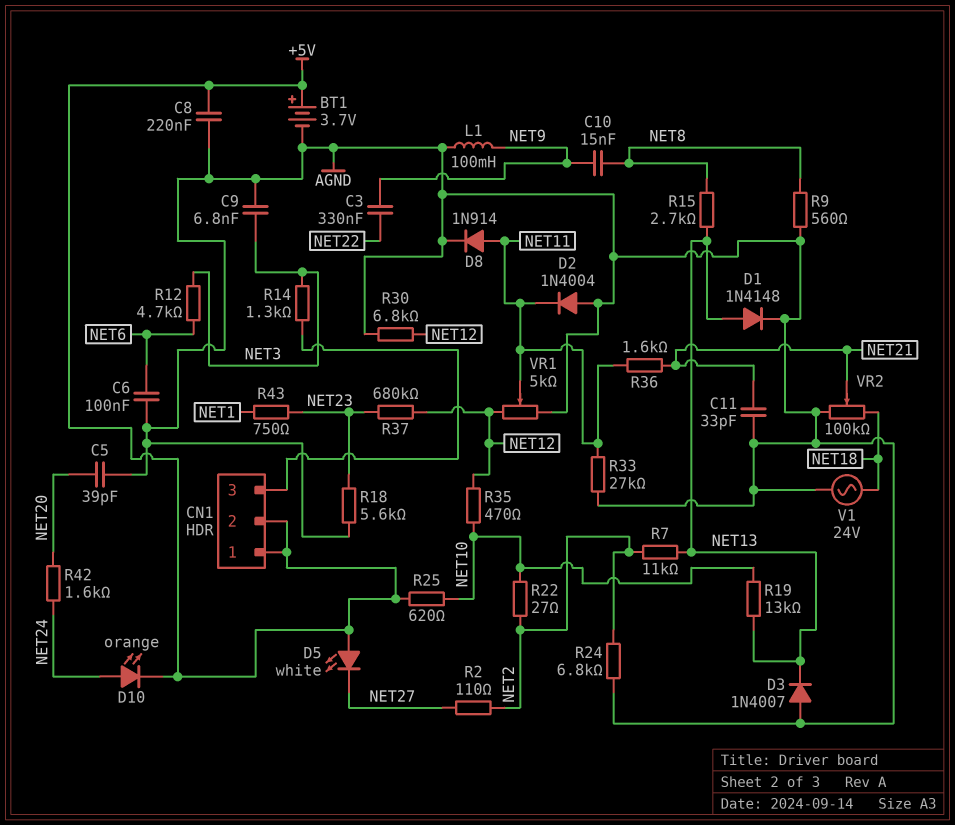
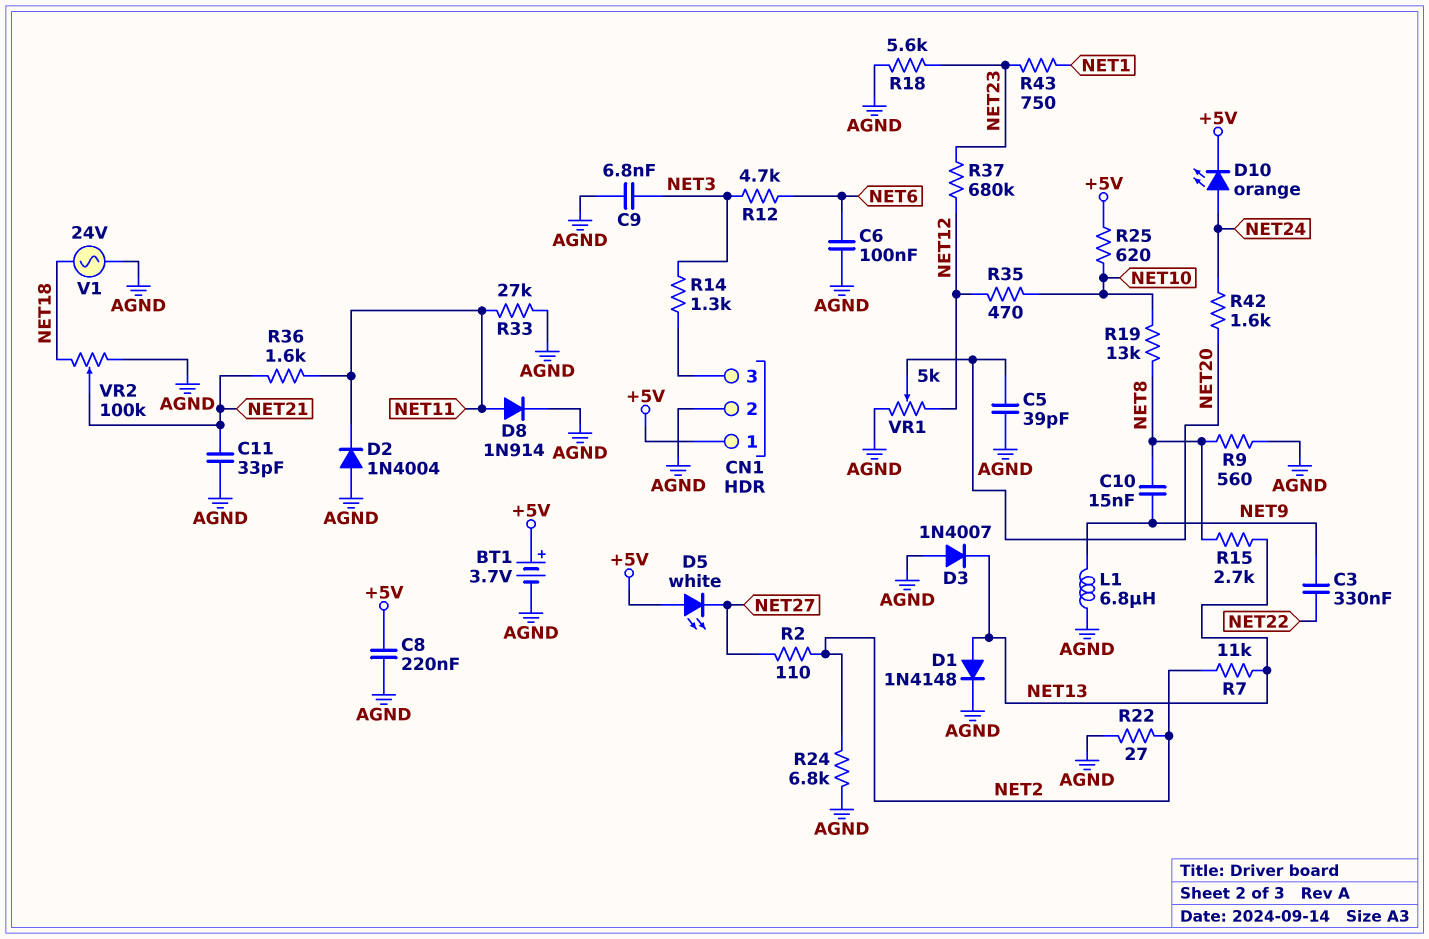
CN1 pin 2: +5V -> AGND
L1: 100mH (AGND, NET9) -> 6.8uH (AGND, NET9)
R19: 13k (NET10, NET13) -> 13k (NET8, NET10)
R22: 27 (NET2, NET10) -> 27 (AGND, NET2)
R30: 6.8k (AGND, NET12) -> none
VR1: 5k (AGND, NET12, wiper NET11) -> 5k (AGND, NET12, wiper NET20)

